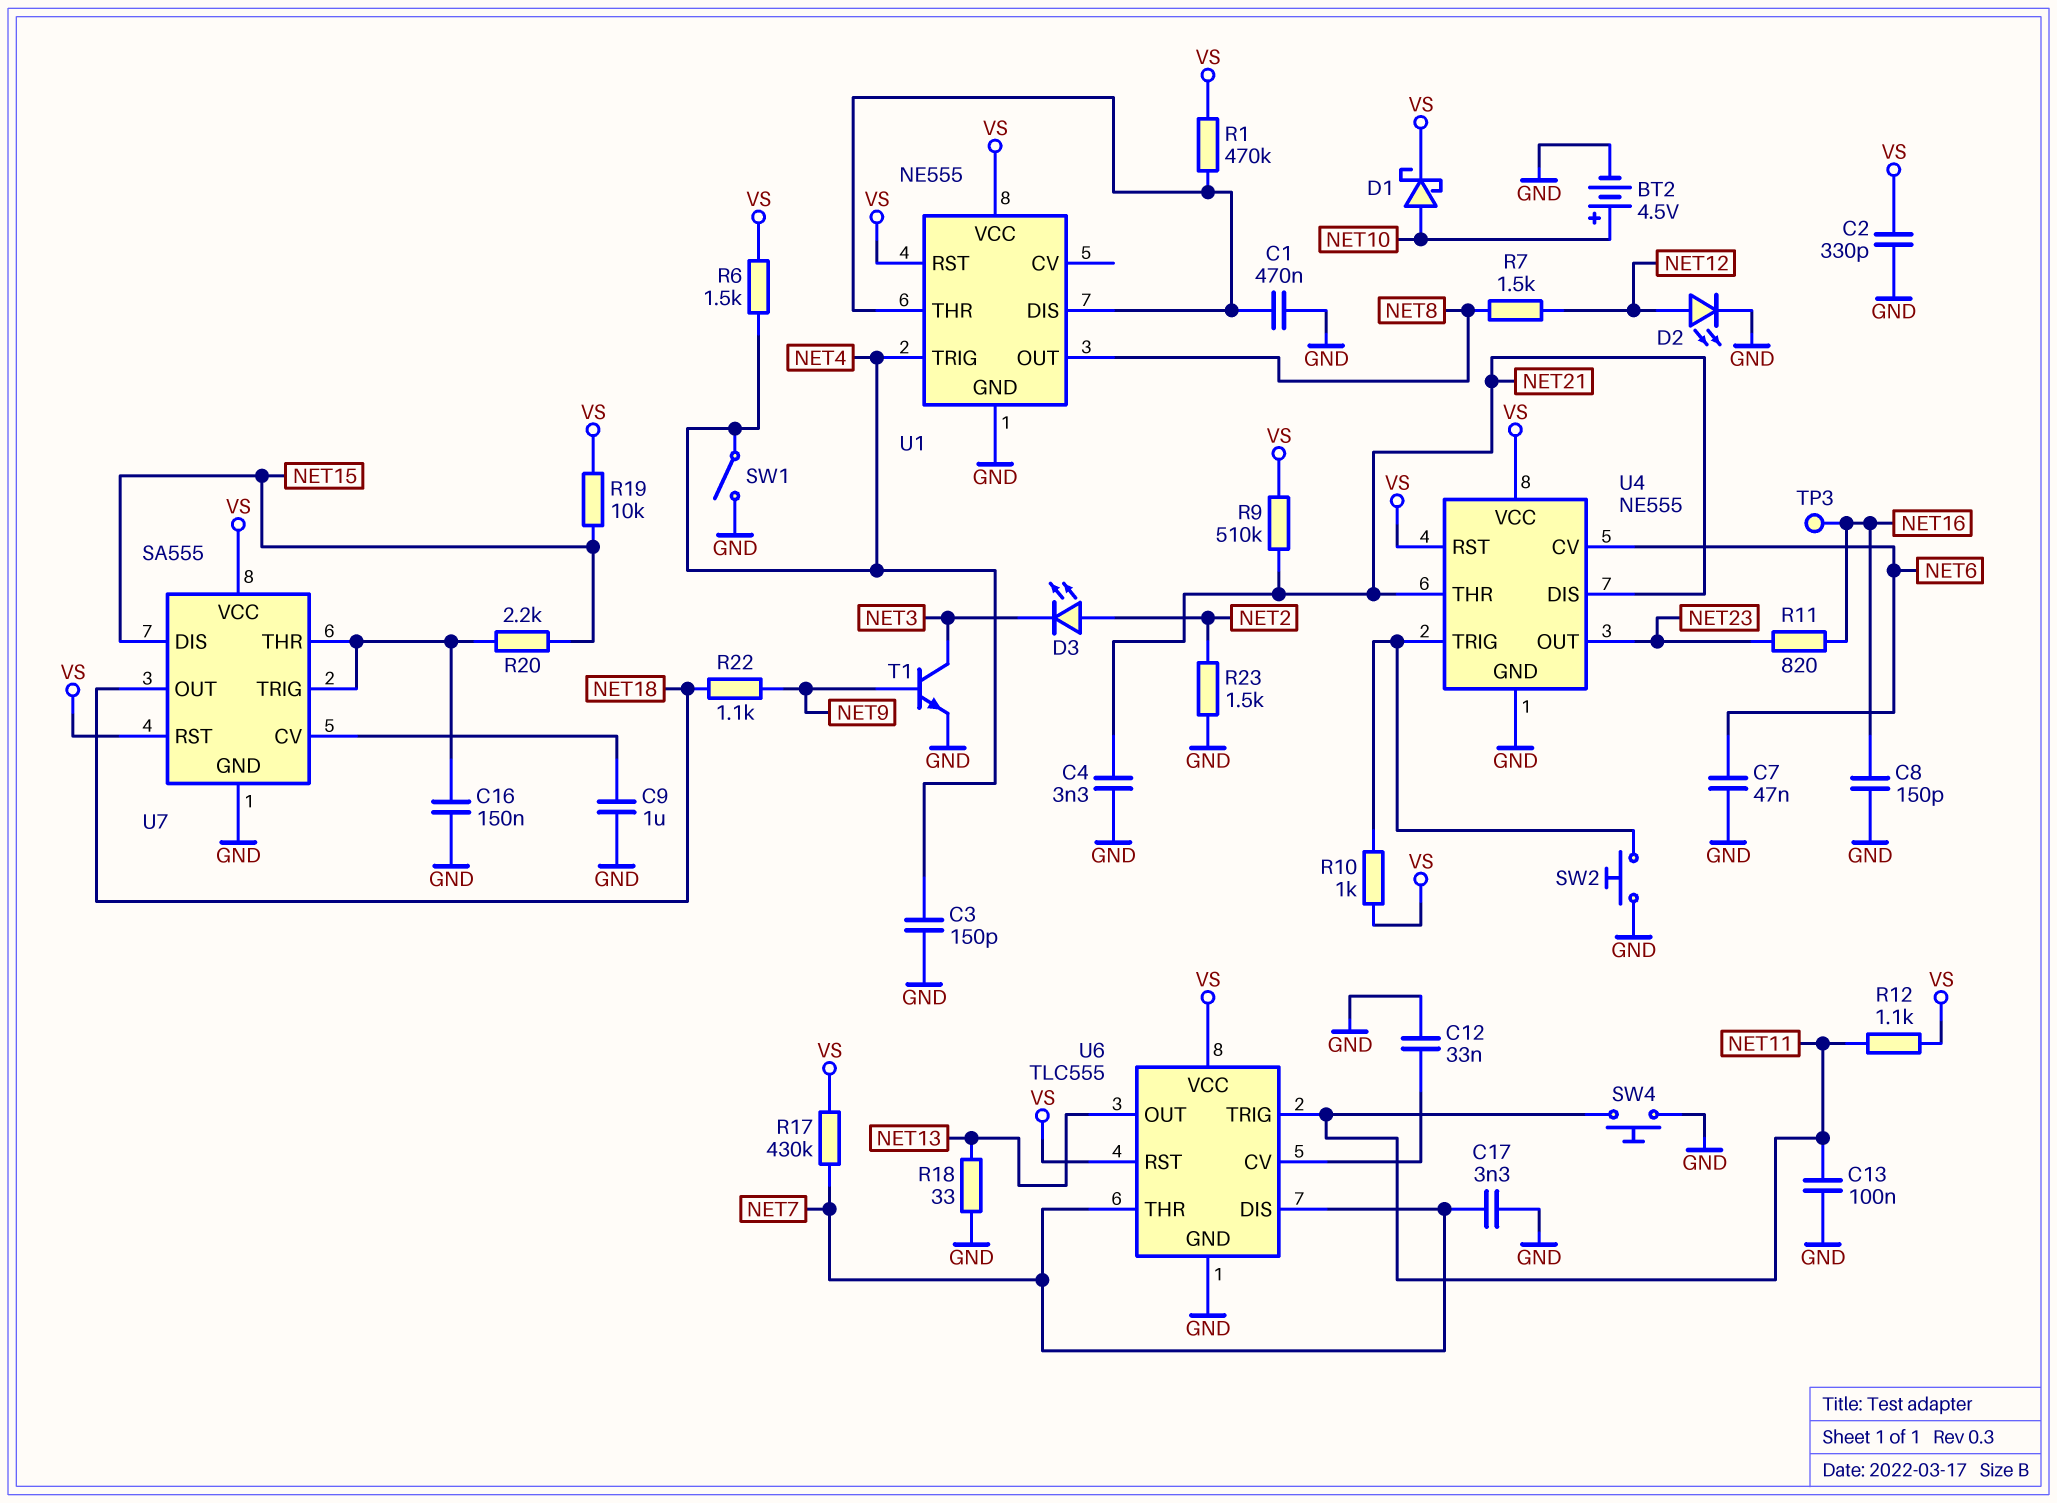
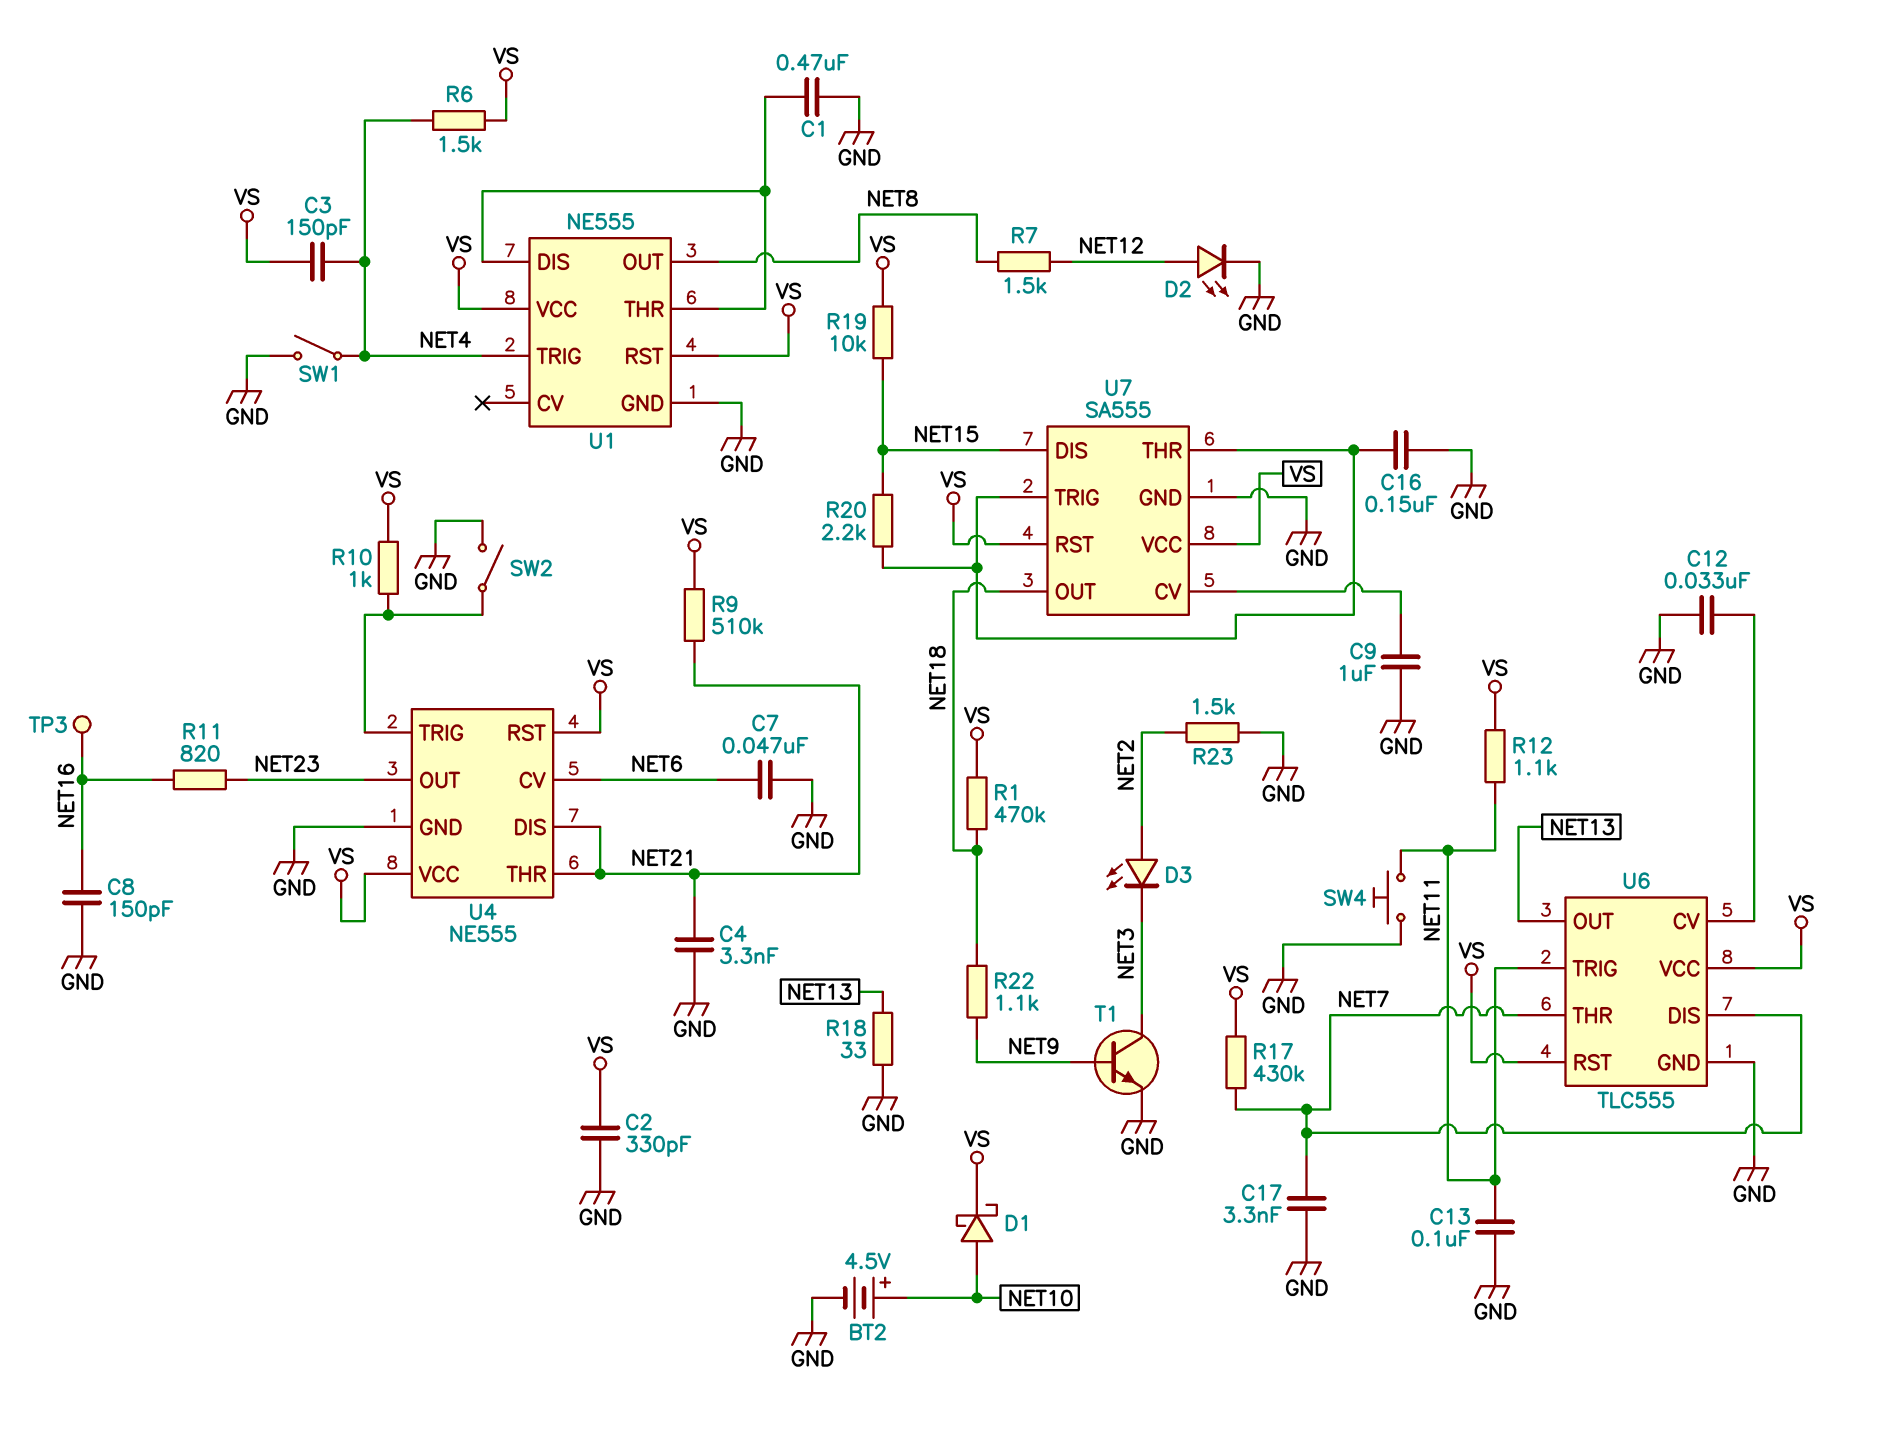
C3: 150pF (GND, NET4) -> 150pF (NET4, VS)
R1: 470k (U1/DIS, VS) -> 470k (NET18, VS)
SW2: button (GND, U4/TRIG) -> switch (GND, U4/TRIG)

